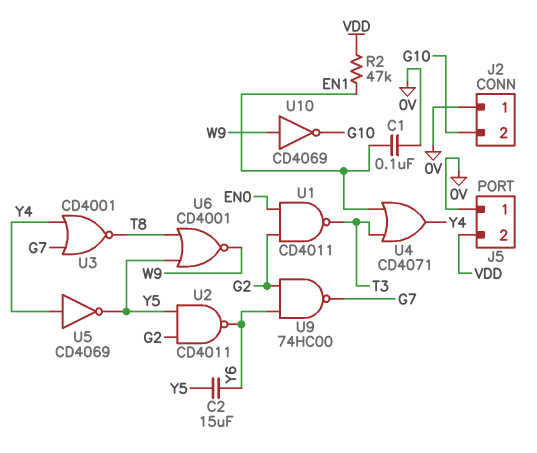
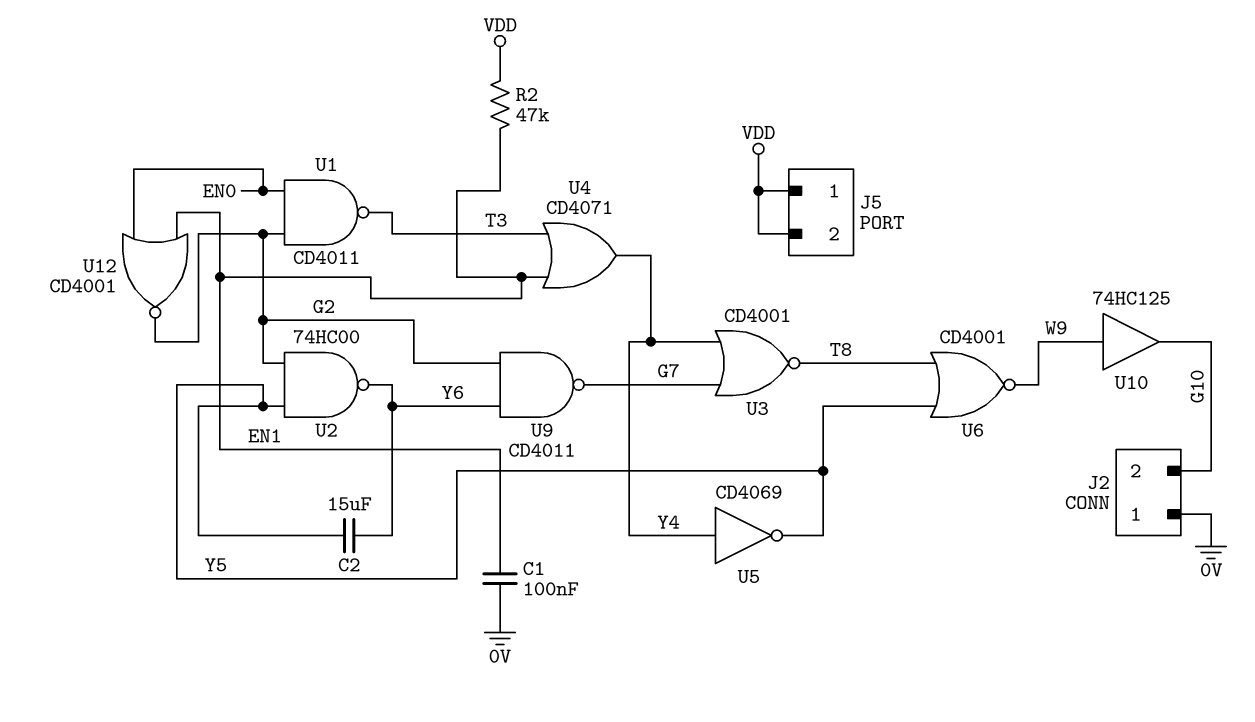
J5 pin 1: 0V -> VDD
U2: NAND CD4011 (in G2, in Y5, out Y6) -> NAND 74HC00 (in G2, in Y5, out Y6)
U9: NAND 74HC00 (in G2, in Y6, out G7) -> NAND CD4011 (in G2, in Y6, out G7)
U10: NOT CD4069 (in W9, out G10) -> buffer 74HC125 (in W9, out G10)
U12: none -> NOR CD4001 (in EN0, in EN1, out G2)

